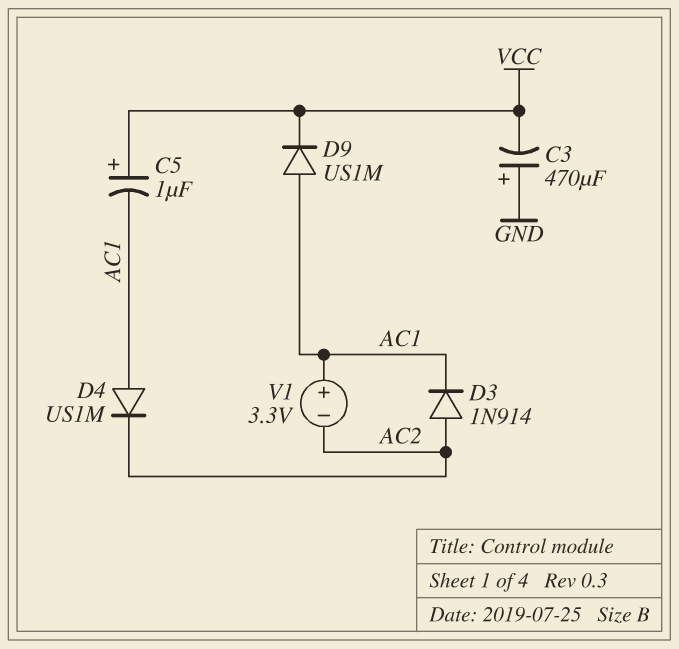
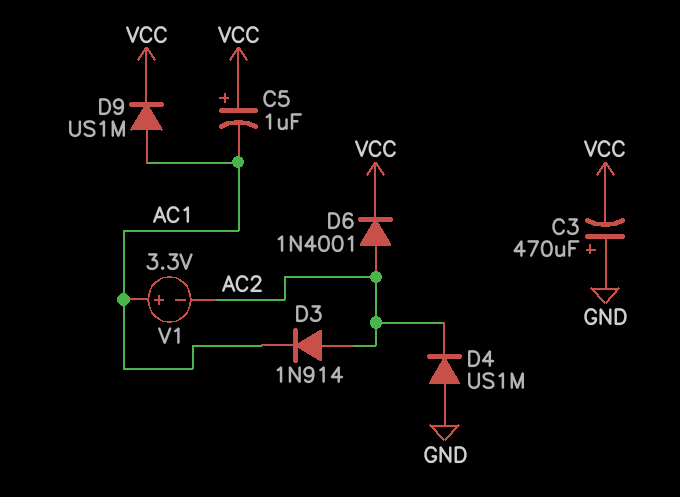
D4: diode US1M (A AC1, K AC2) -> diode US1M (A GND, K AC2)
D6: none -> diode 1N4001 (A AC2, K VCC)

